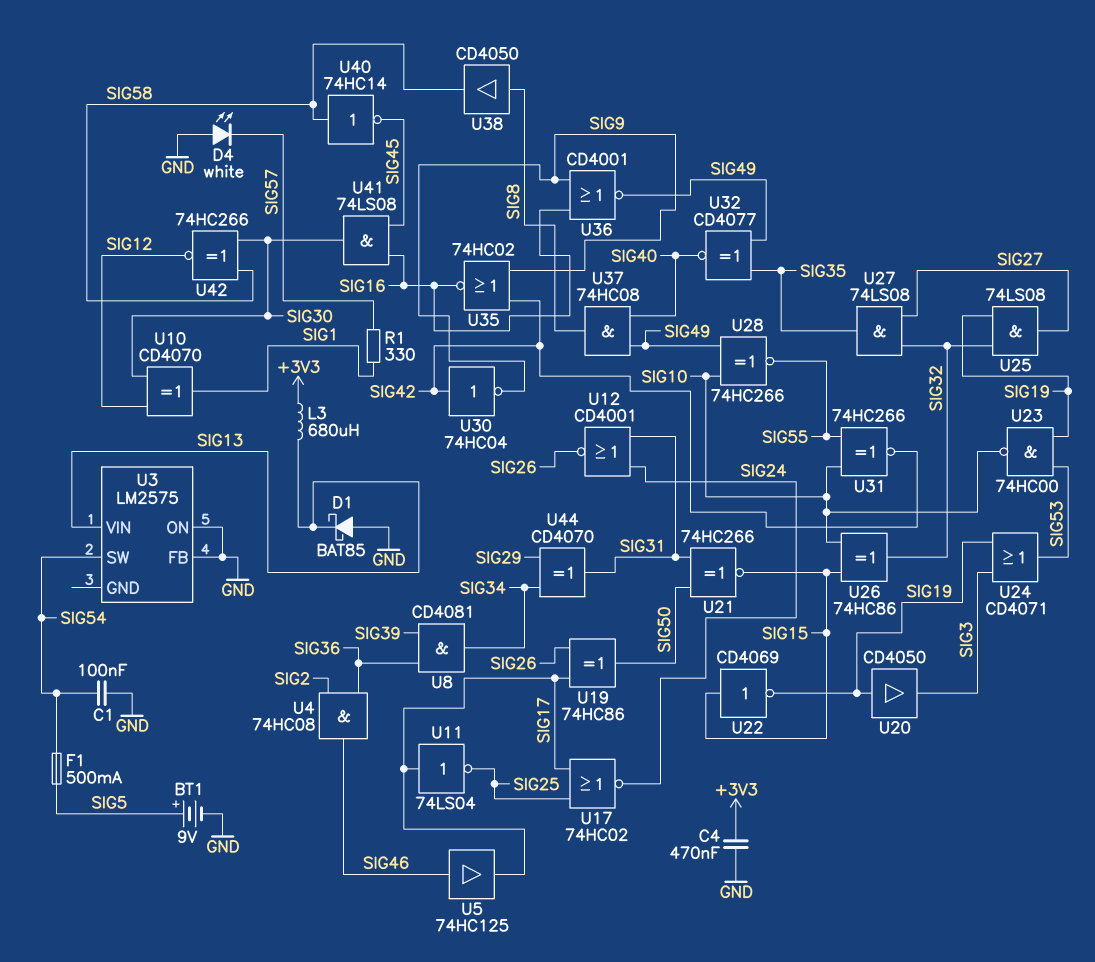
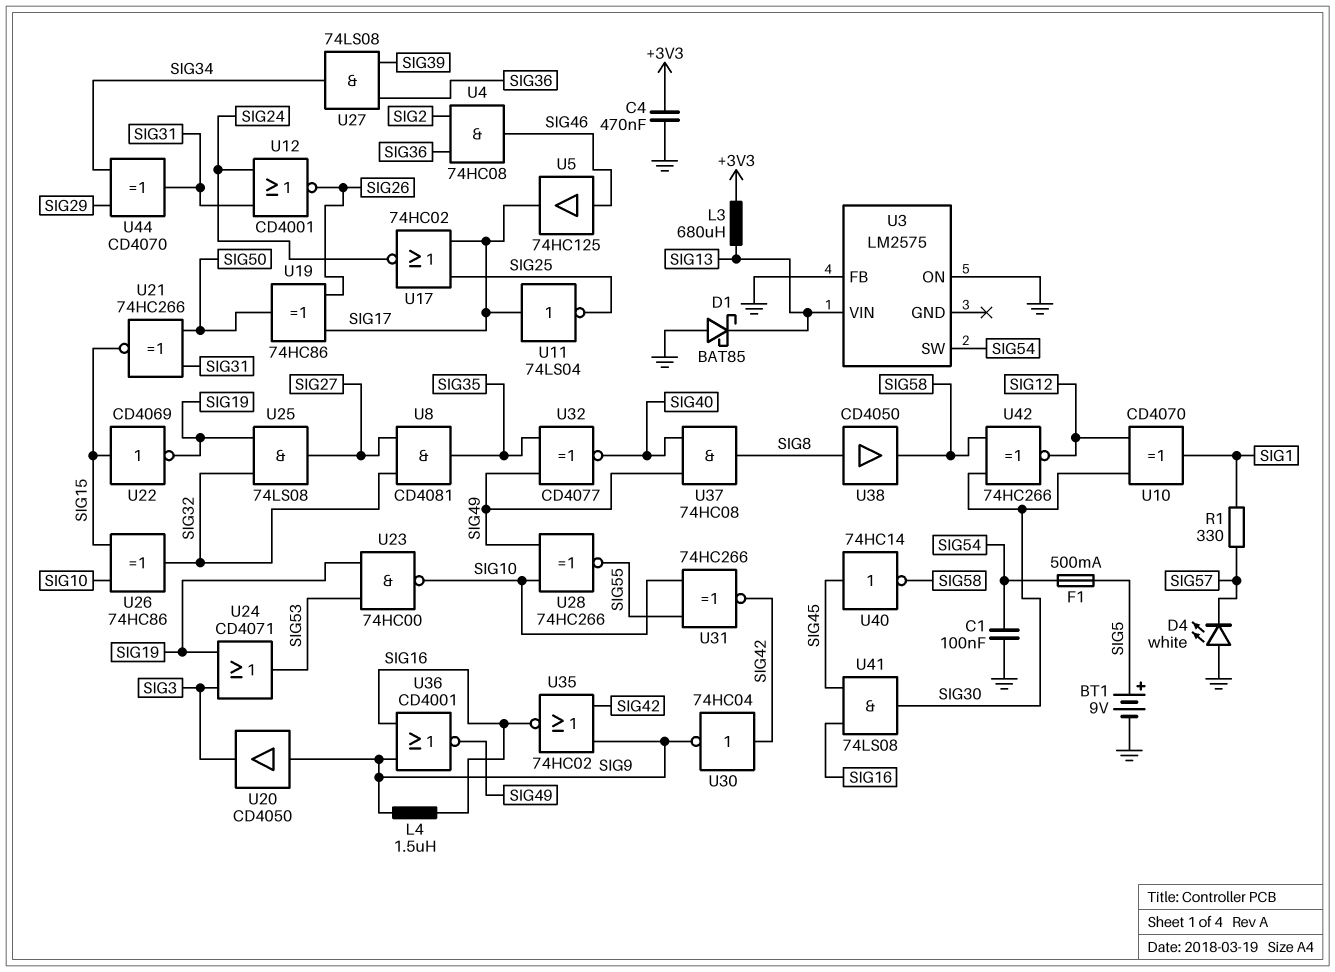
L4: none -> 1.5uH (SIG9, SIG16)
U8: AND CD4081 (in SIG36, in SIG39, out SIG34) -> AND CD4081 (in SIG27, in SIG32, out SIG35)
U20: buffer CD4050 (in SIG19, out SIG3) -> buffer CD4050 (in SIG9, out SIG3)
U27: AND 74LS08 (in SIG27, in SIG32, out SIG35) -> AND 74LS08 (in SIG36, in SIG39, out SIG34)
U40: NOT 74HC14 (in SIG58, out SIG45) -> NOT 74HC14 (in SIG45, out SIG58)

